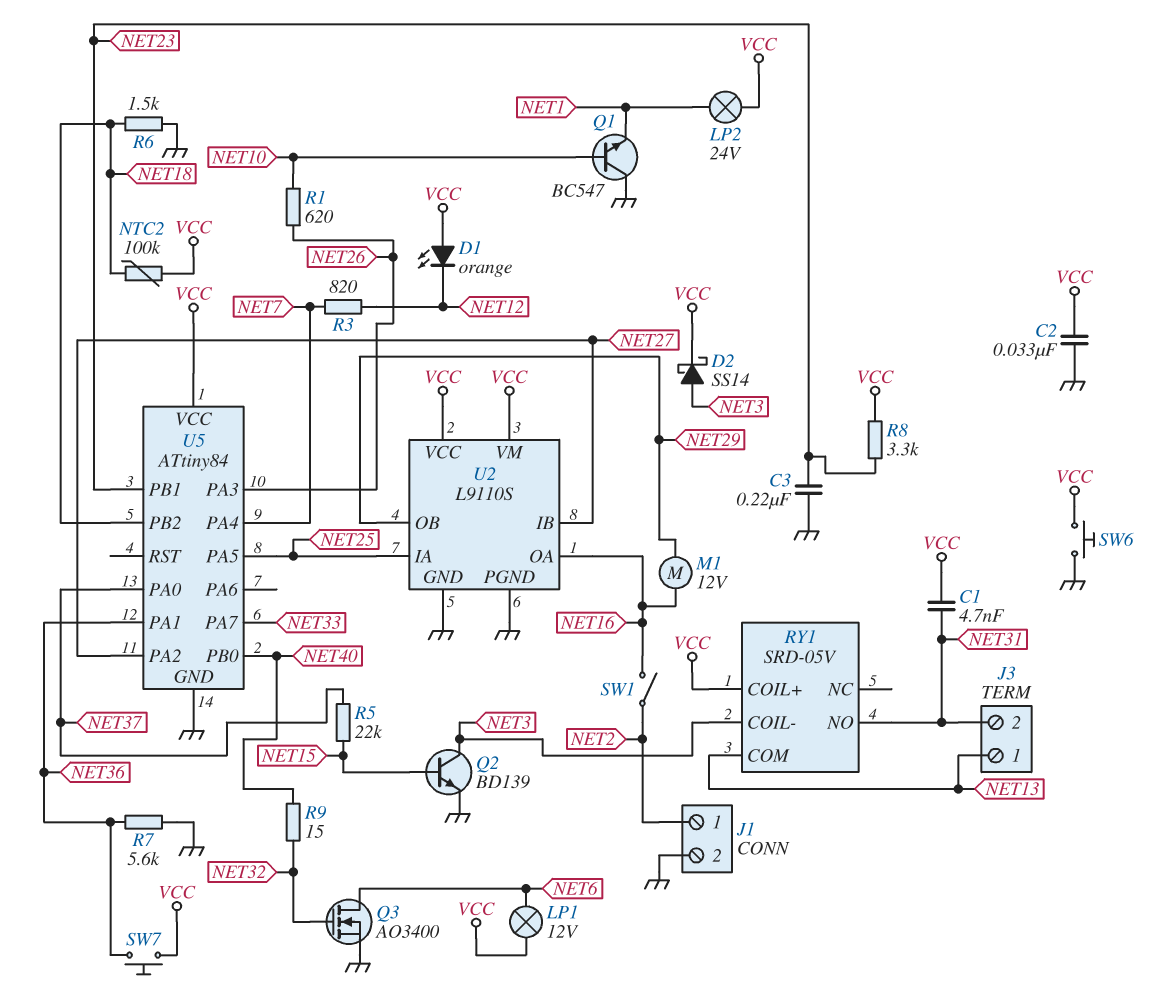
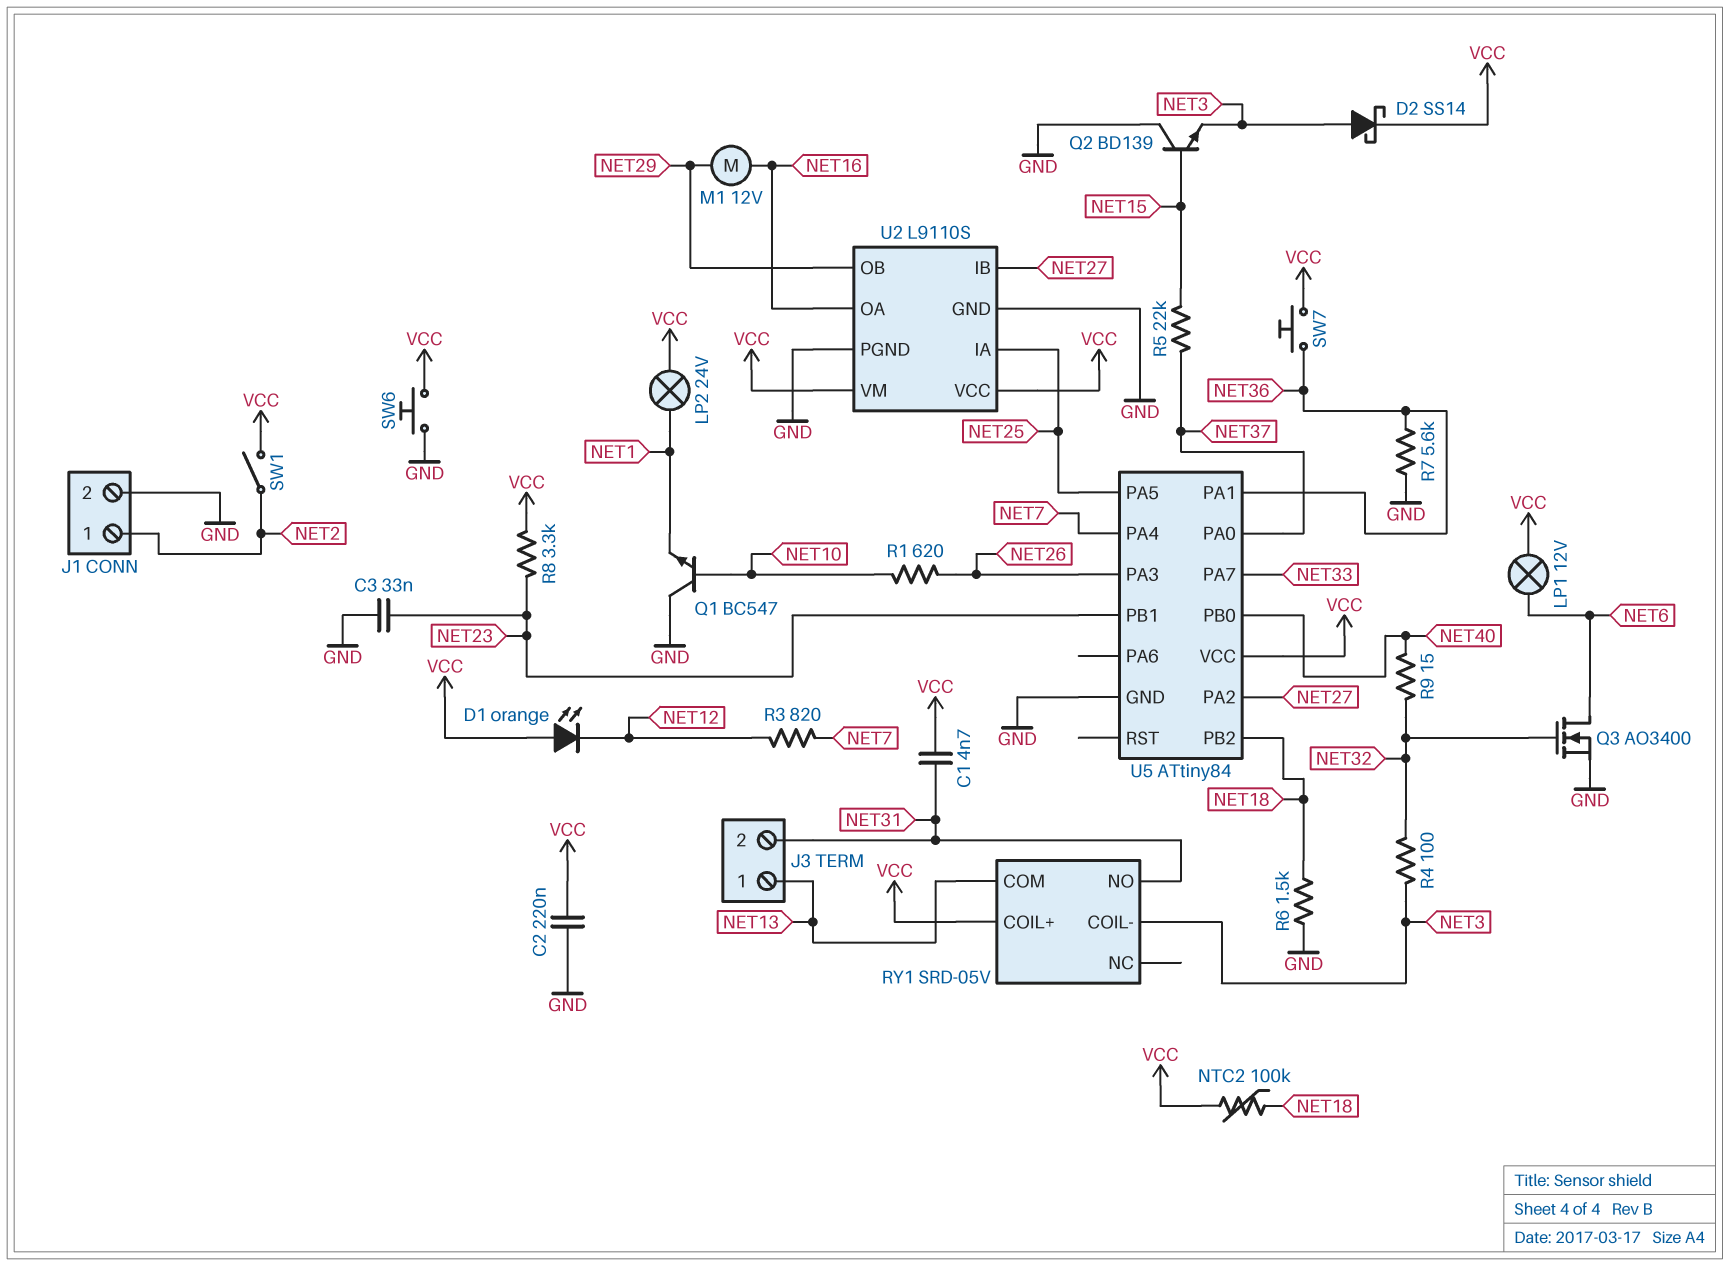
C2: 33nF (GND, VCC) -> 220nF (GND, VCC)
C3: 220nF (GND, NET23) -> 33nF (GND, NET23)
Q2: NPN BD139 (B NET15, C NET3, E GND) -> NPN BD139 (B NET15, C GND, E NET3)
R4: none -> 100 (NET3, NET32)
SW1: switch (NET2, NET16) -> switch (NET2, VCC)

